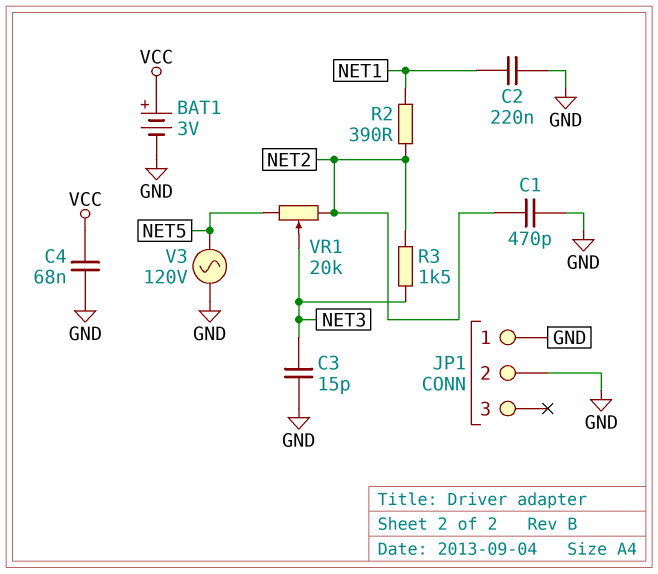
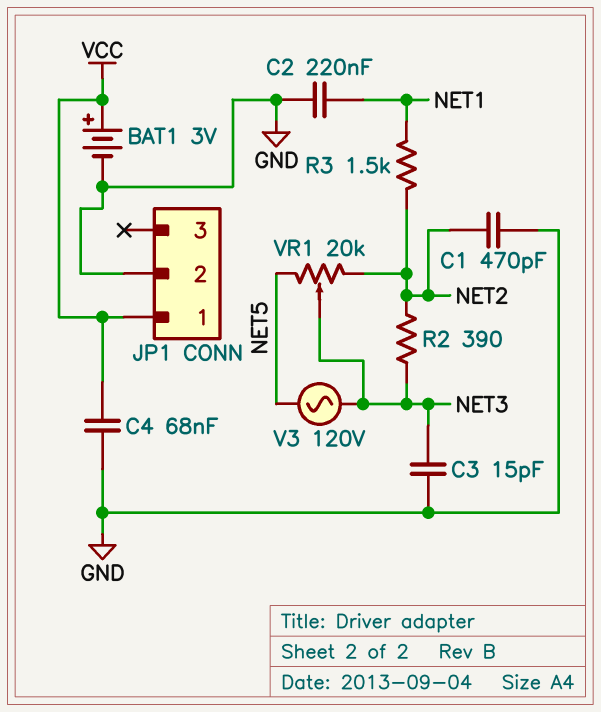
JP1 pin 1: GND -> VCC
R2: 390 (NET1, NET2) -> 390 (NET2, NET3)
R3: 1.5k (NET2, NET3) -> 1.5k (NET1, NET2)
V3: AC 120V (GND, NET5) -> AC 120V (NET3, NET5)

